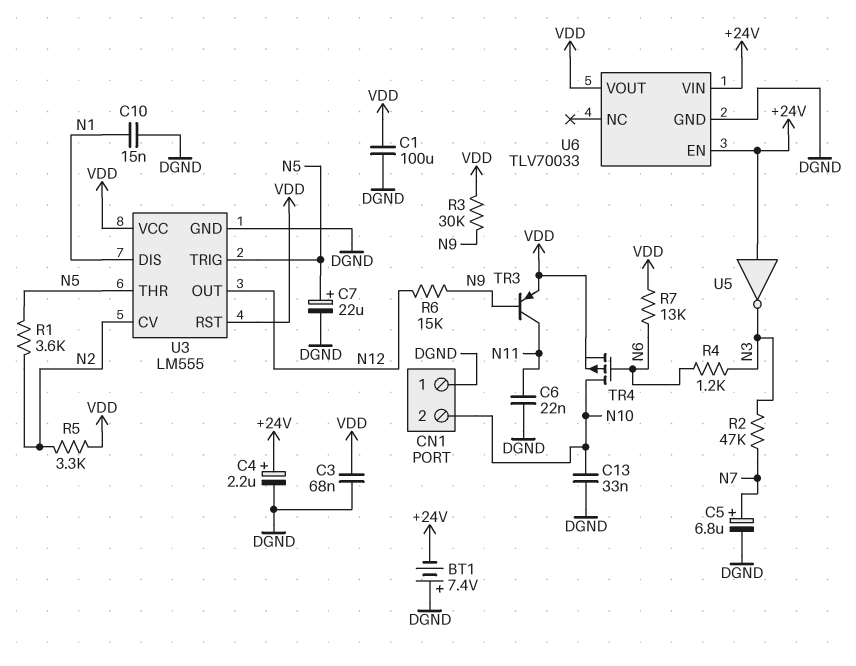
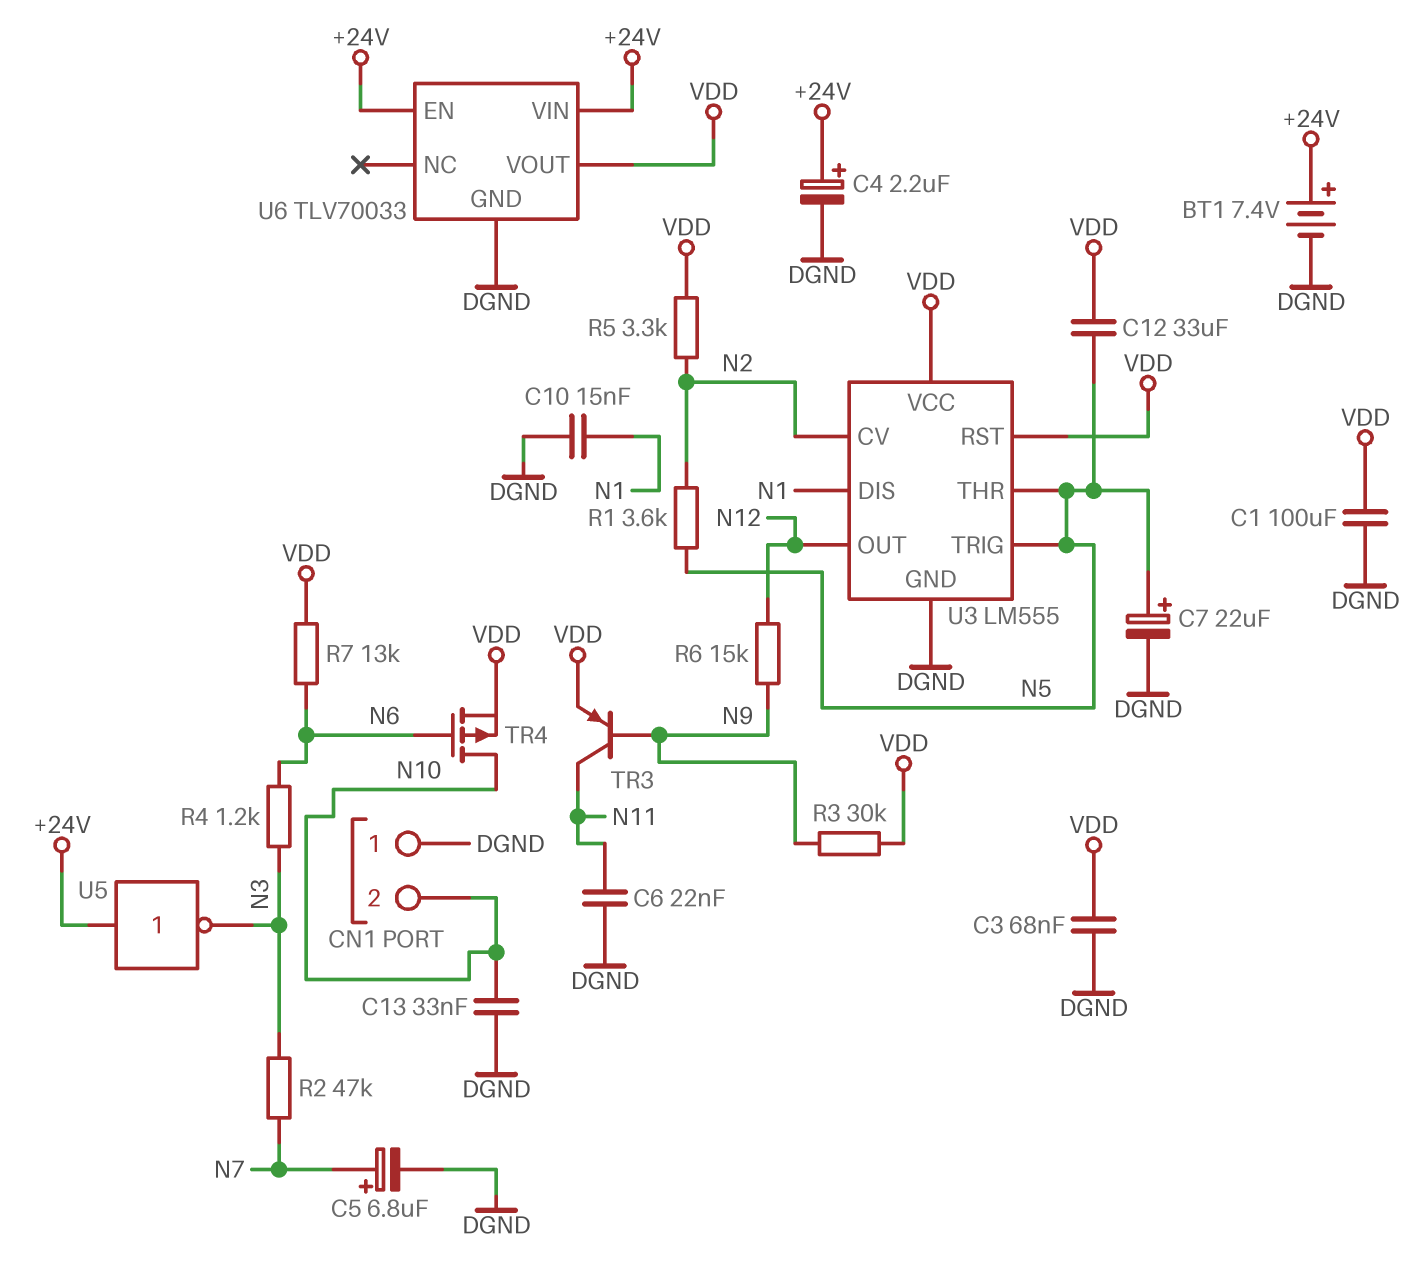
BT1: 7.4V (plus DGND, minus +24V) -> 7.4V (plus +24V, minus DGND)
C12: none -> 33uF (N5, VDD)

